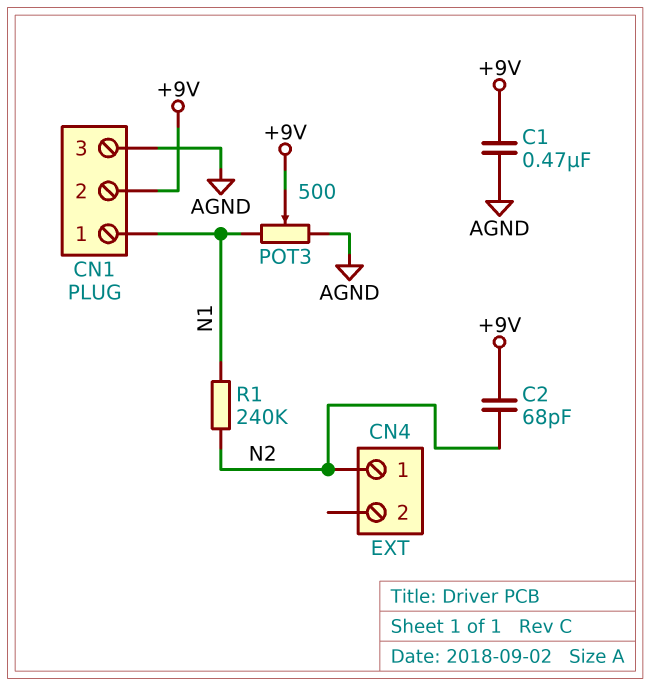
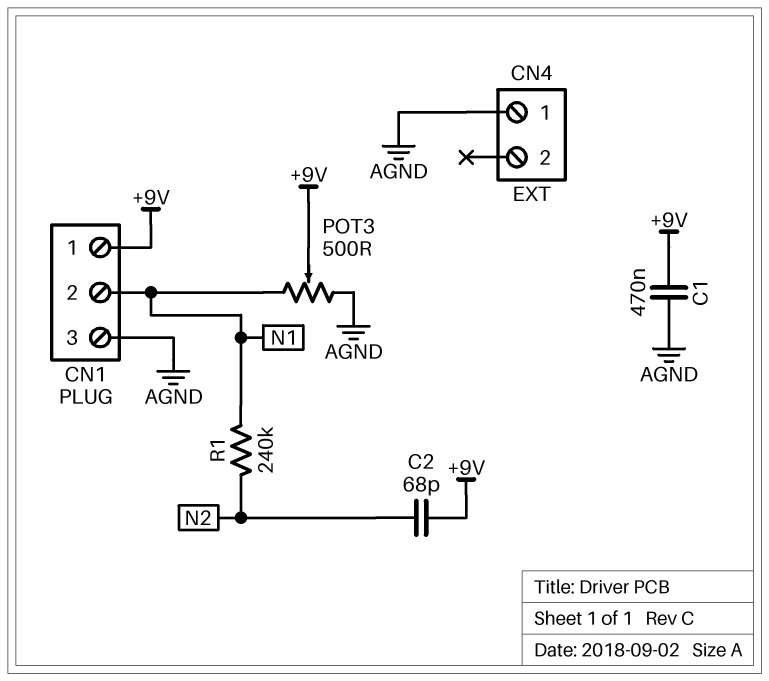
CN1 pin 1: N1 -> +9V
CN1 pin 2: +9V -> N1
CN4 pin 1: N2 -> AGND

